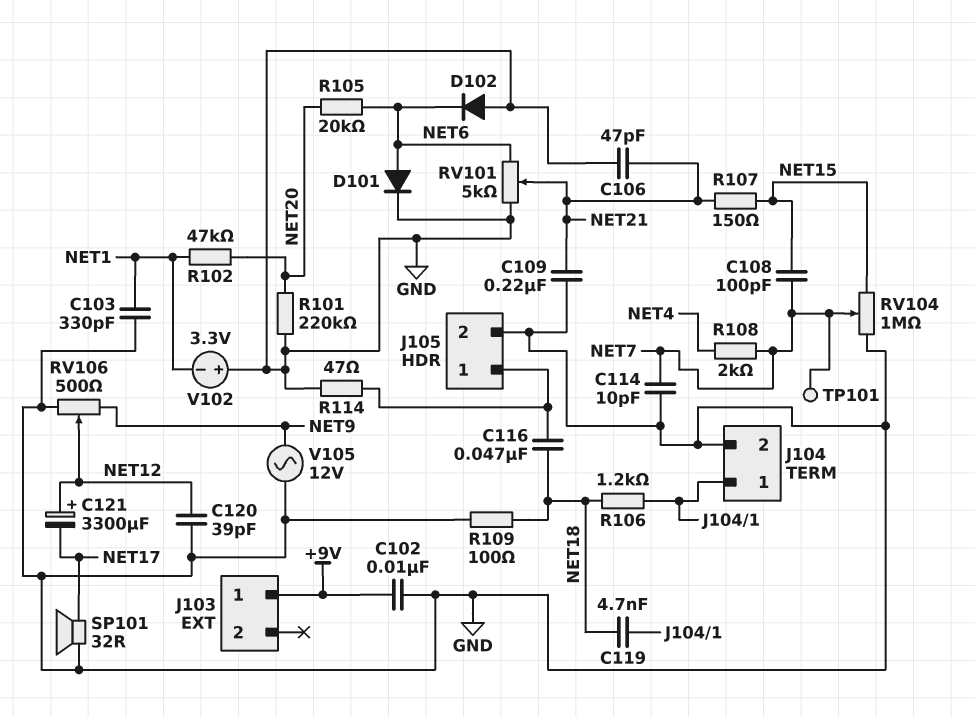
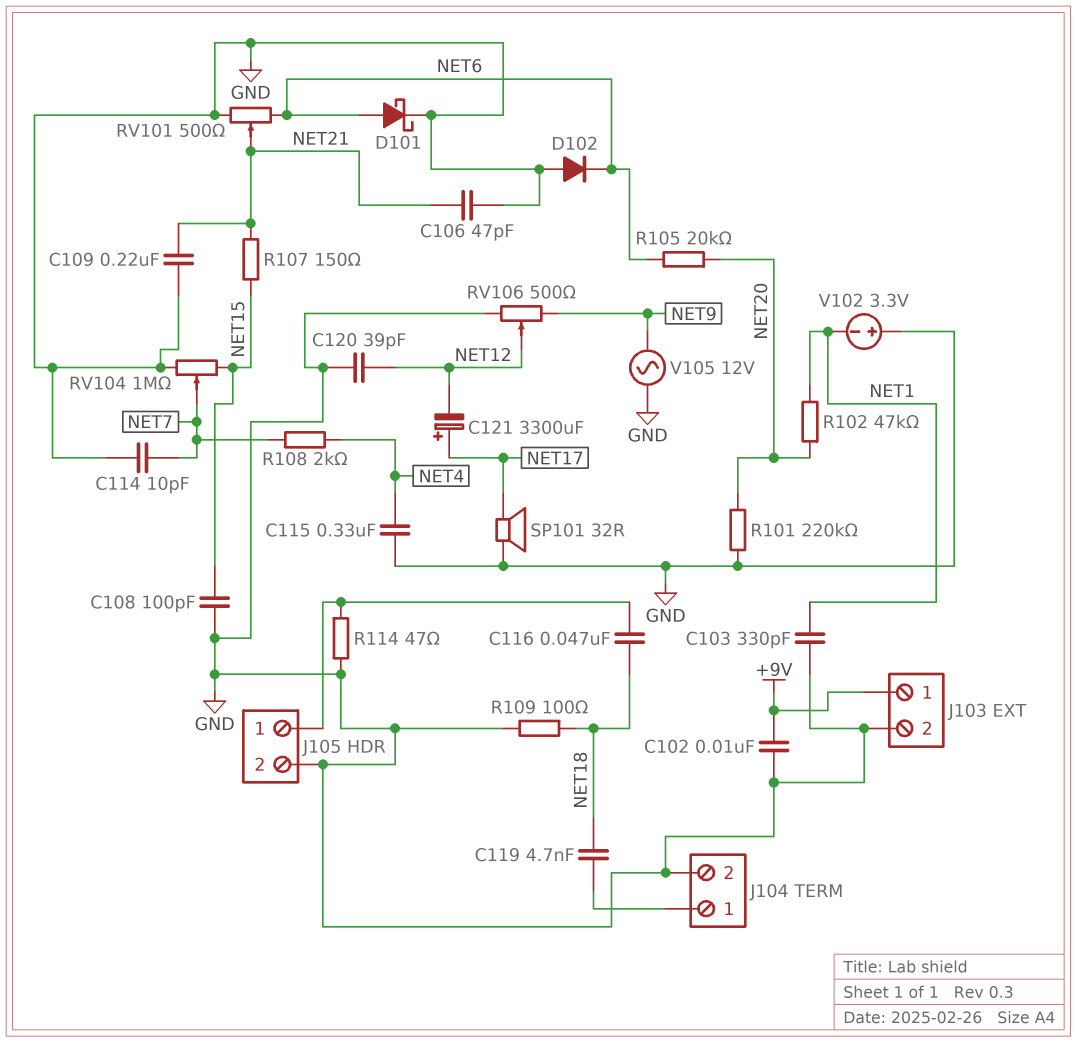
C108: 100pF (NET7, NET15) -> 100pF (GND, NET15)
C115: none -> 330nF (GND, NET4)
C121: 3300uF (plus NET12, minus NET17) -> 3300uF (plus NET17, minus NET12)
D101: diode (A NET6, K GND) -> schottky (A NET6, K GND)
J103 pin 2: none -> GND
R106: 1.2k (J104/1, NET18) -> none
RV101: 5k (GND, NET6, wiper NET21) -> 500 (GND, NET6, wiper NET21)
TP101: test point (NET7) -> none

